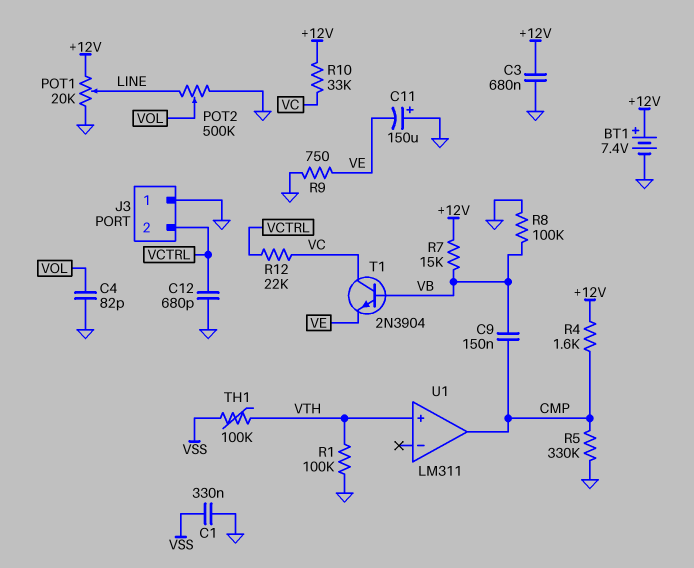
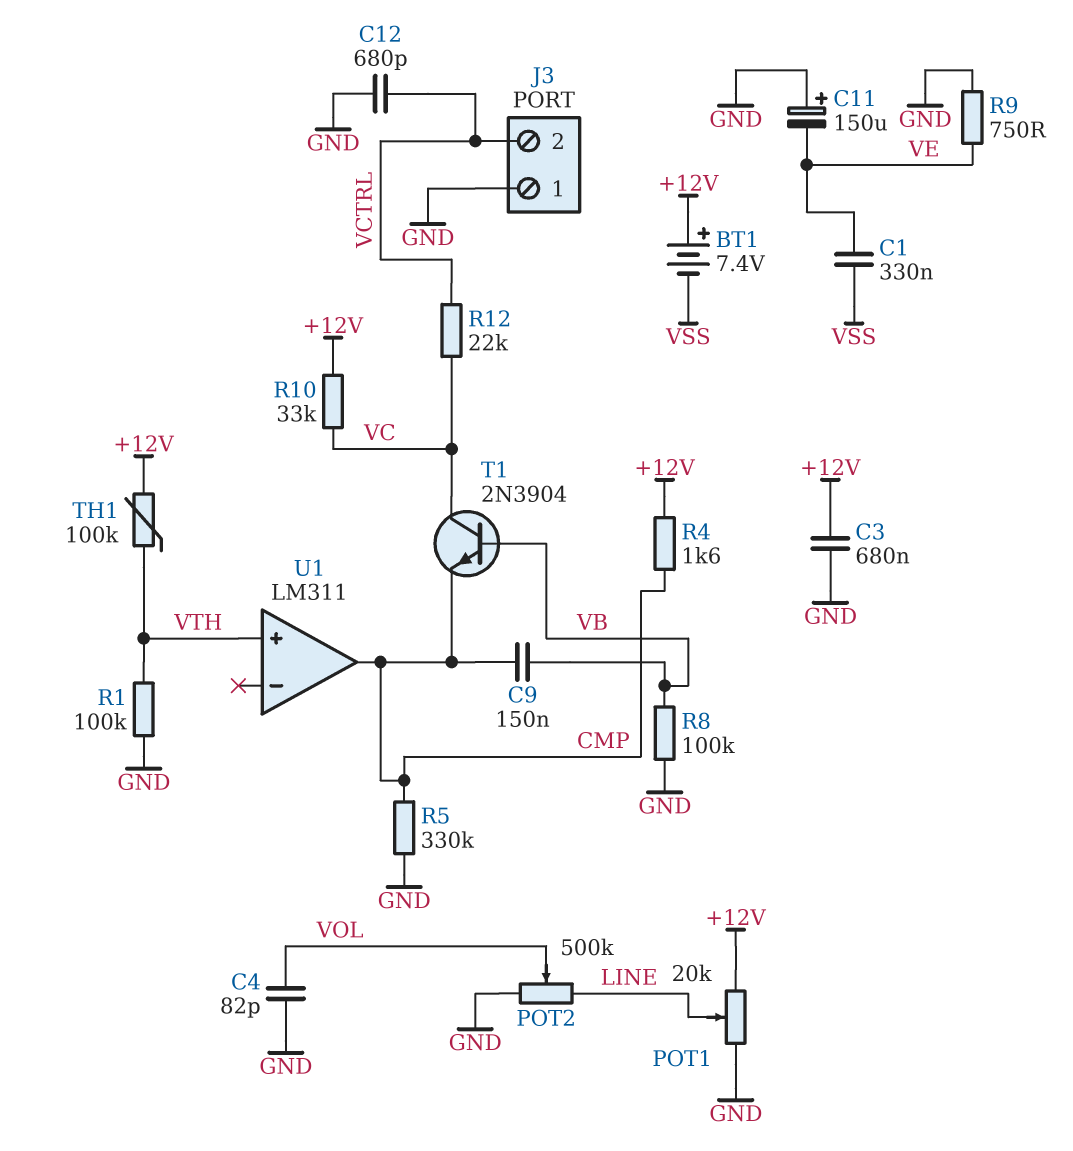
BT1: 7.4V (plus +12V, minus GND) -> 7.4V (plus +12V, minus VSS)
C1: 330nF (GND, VSS) -> 330nF (VE, VSS)
R7: 15k (+12V, VB) -> none
T1: NPN 2N3904 (B VB, C VC, E VE) -> NPN 2N3904 (B VB, C VC, E CMP)
TH1: 100k (VSS, VTH) -> 100k (+12V, VTH)

